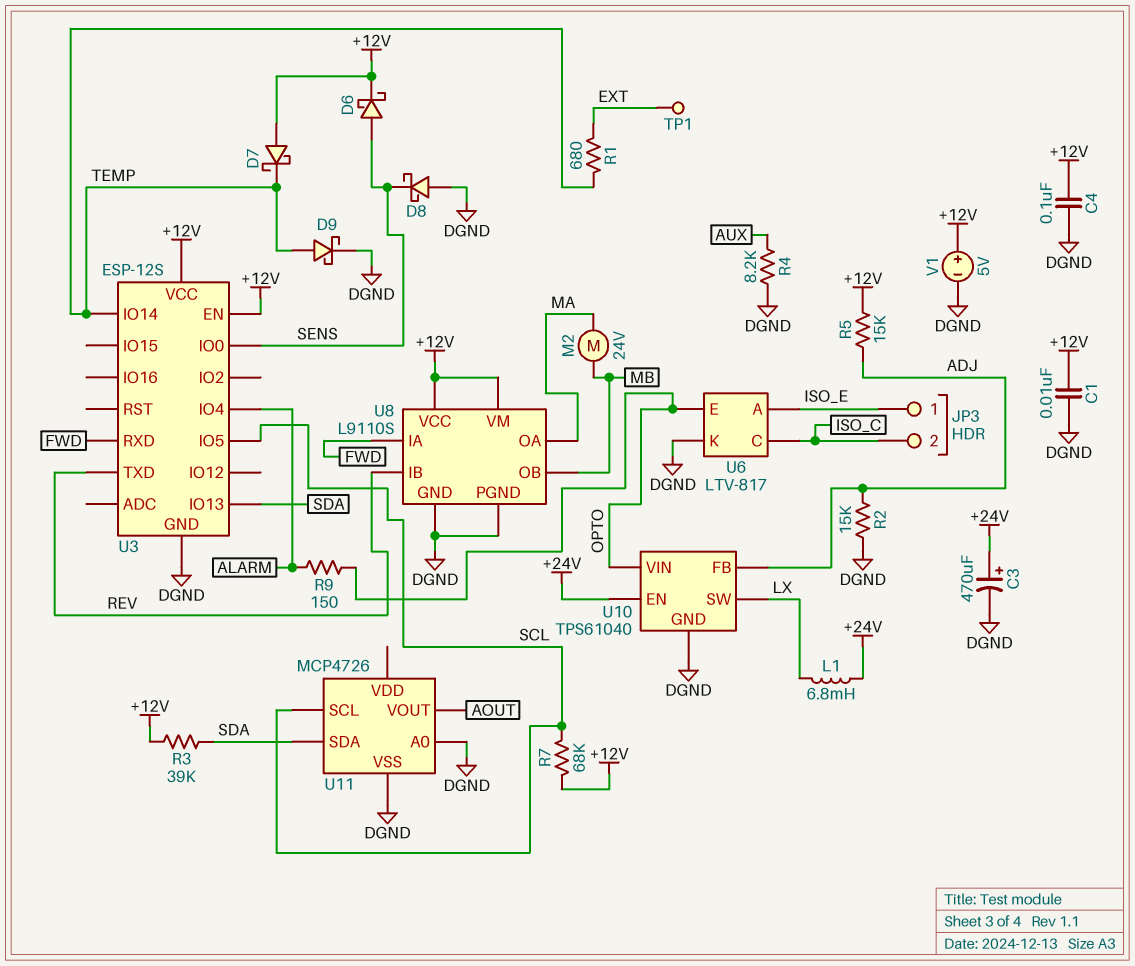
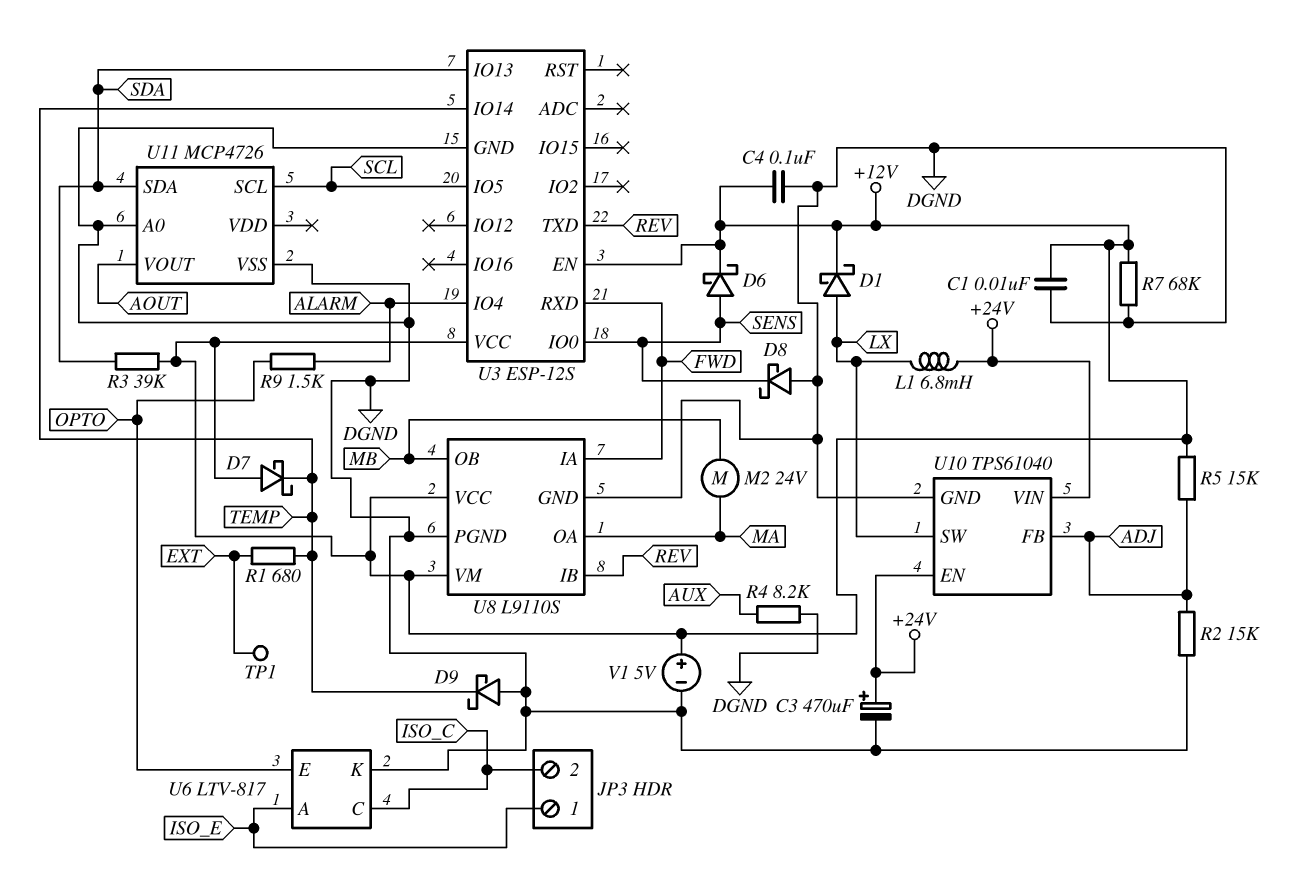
D1: none -> schottky (A LX, K +12V)
D9: schottky (A TEMP, K DGND) -> schottky (A DGND, K TEMP)
R7: 68k (+12V, SCL) -> 68k (+12V, DGND)
R9: 150 (ALARM, OPTO) -> 1.5k (ALARM, OPTO)
U10 pin VIN: OPTO -> +24V

